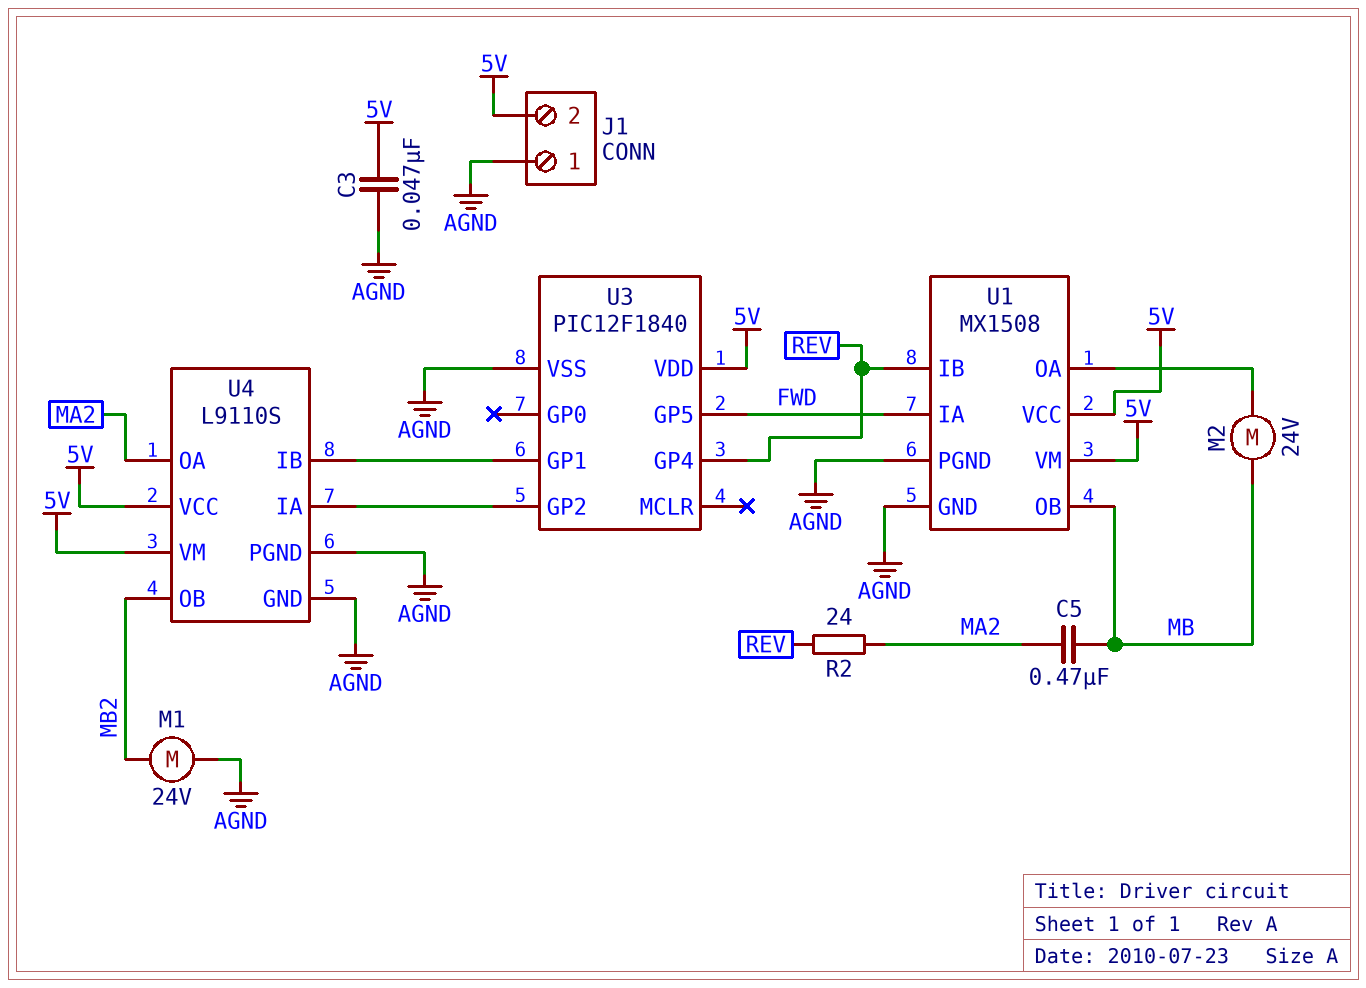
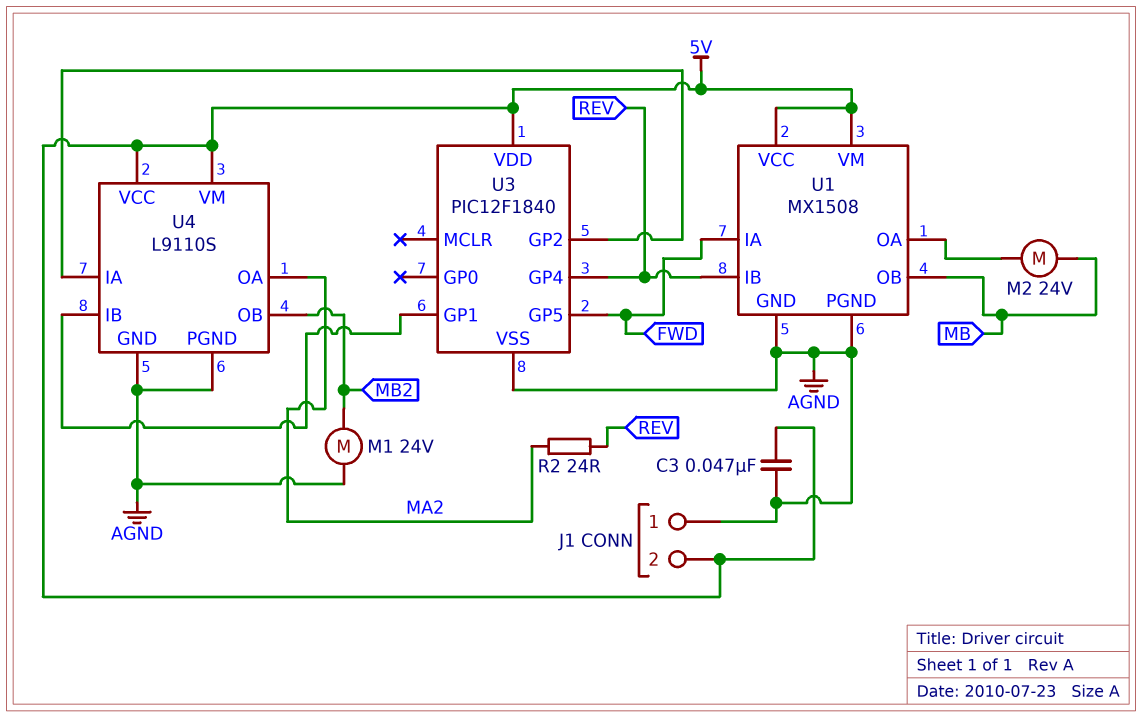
C5: 470nF (MA2, MB) -> none

